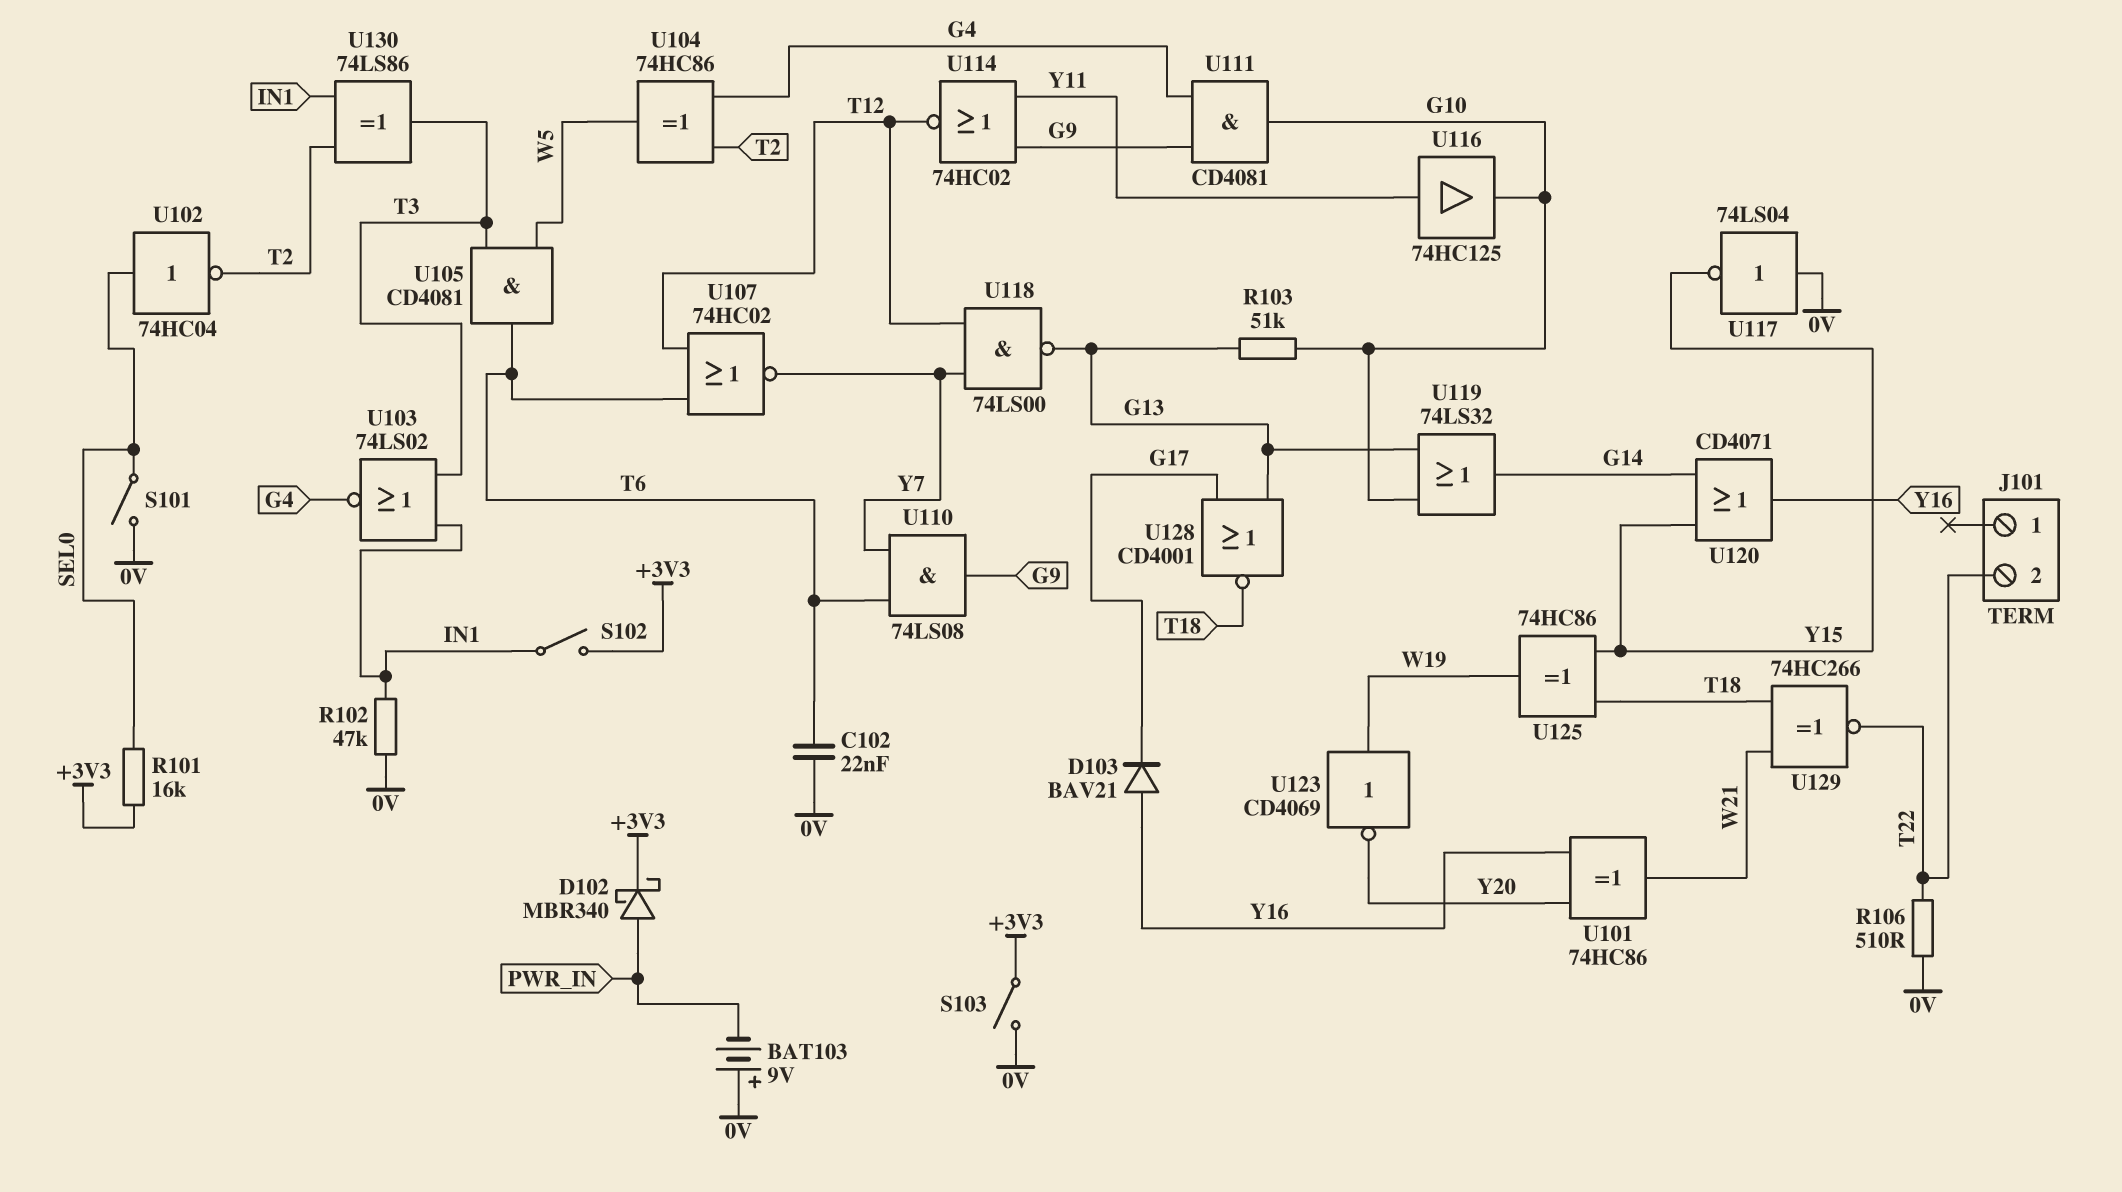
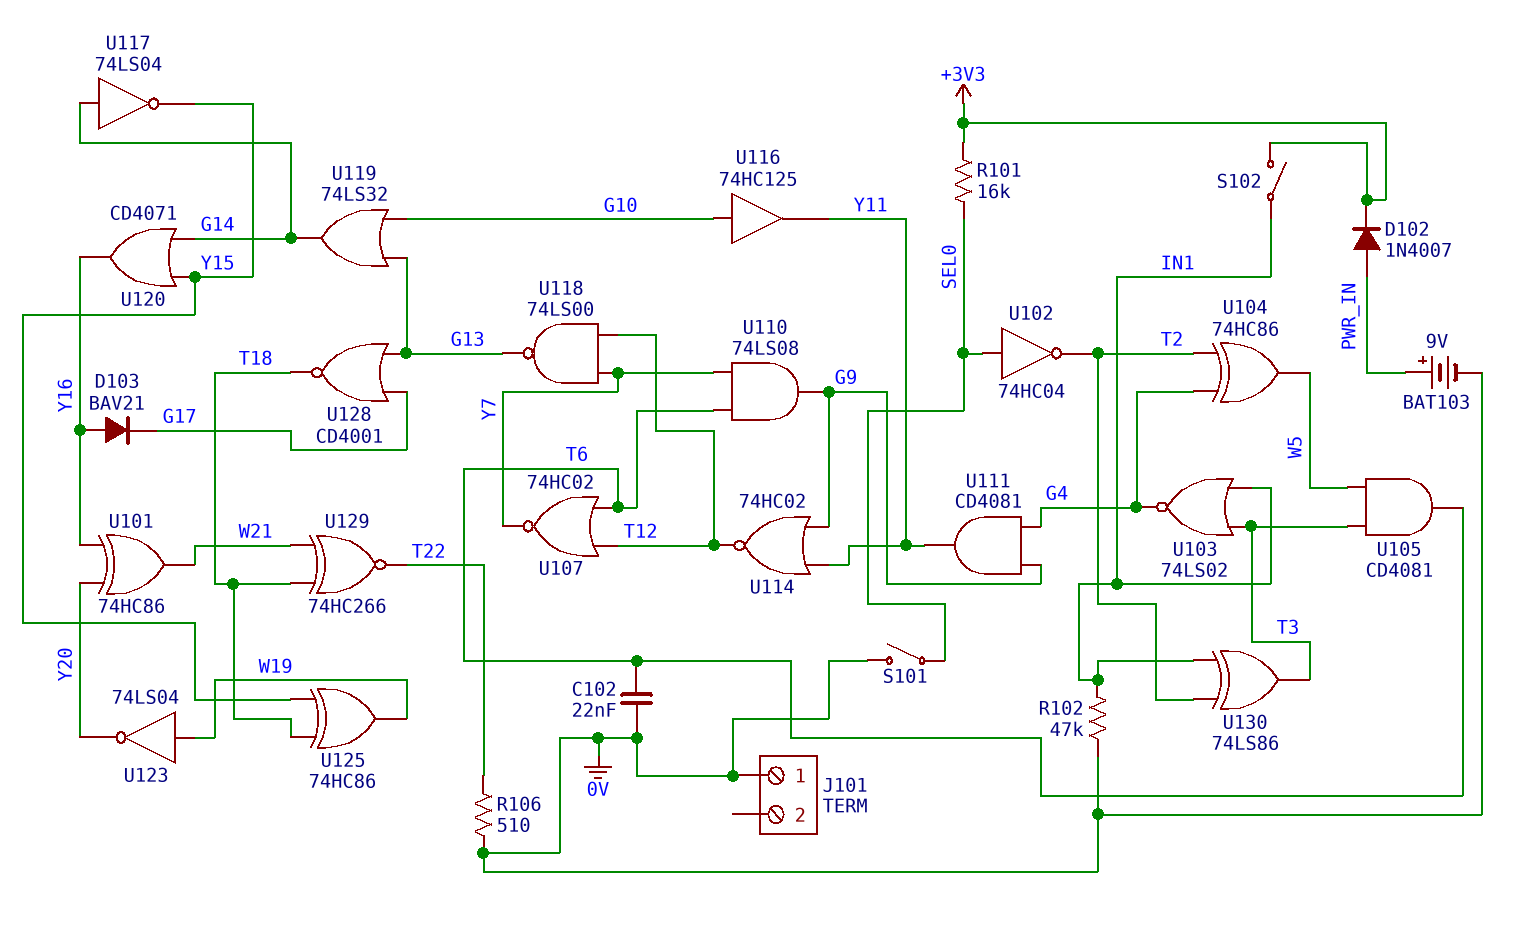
BAT103: 9V (plus 0V, minus PWR_IN) -> 9V (plus PWR_IN, minus 0V)
D102: schottky MBR340 (A PWR_IN, K +3V3) -> diode 1N4007 (A PWR_IN, K +3V3)
J101 pin 1: none -> 0V
J101 pin 2: T22 -> none
R103: 51k (G10, G13) -> none
S103: switch (+3V3, 0V) -> none
U111: AND CD4081 (in G4, in G9, out G10) -> AND CD4081 (in G4, in G9, out Y11)
U116: buffer 74HC125 (in Y11, out G10) -> buffer 74HC125 (in G10, out Y11)
U117: NOT 74LS04 (in 0V, out Y15) -> NOT 74LS04 (in G14, out Y15)
U123: NOT CD4069 (in W19, out Y20) -> NOT 74LS04 (in W19, out Y20)

